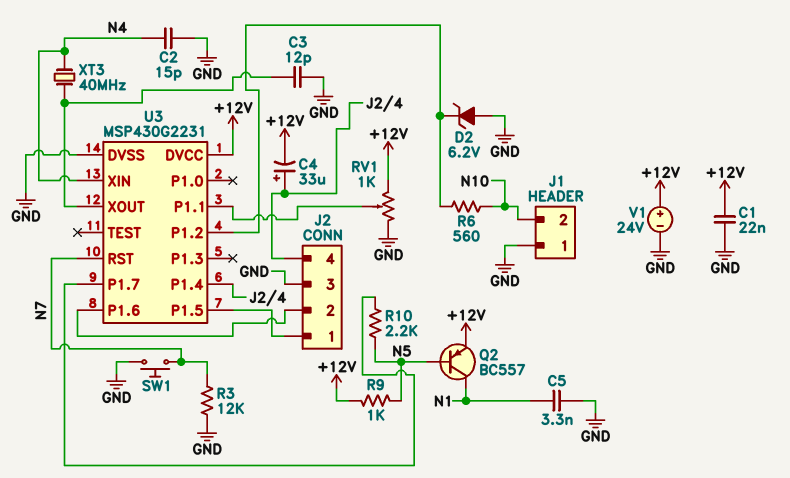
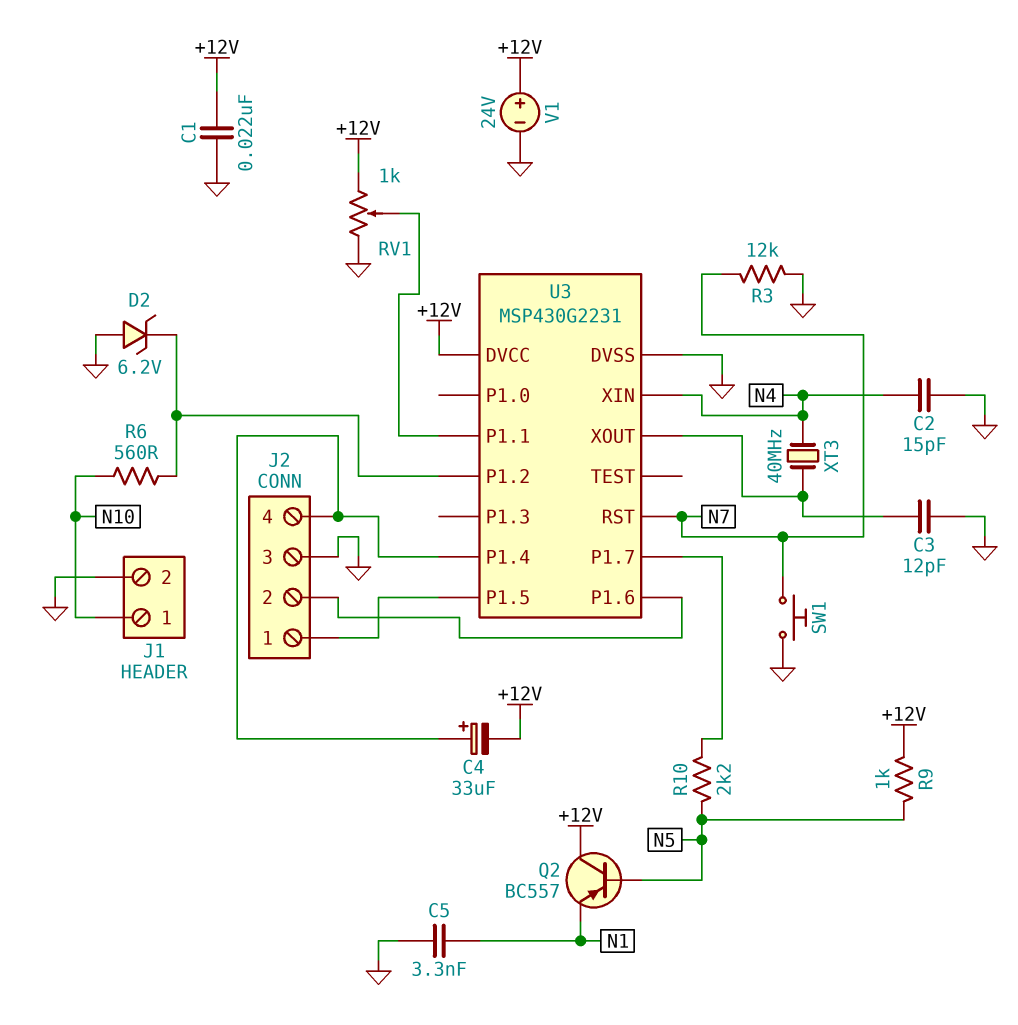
J1 pin 1: GND -> N10
J1 pin 2: N10 -> GND
Q2: PNP BC557 (B N5, C N1, E +12V) -> PNP BC557 (B N5, C +12V, E N1)

